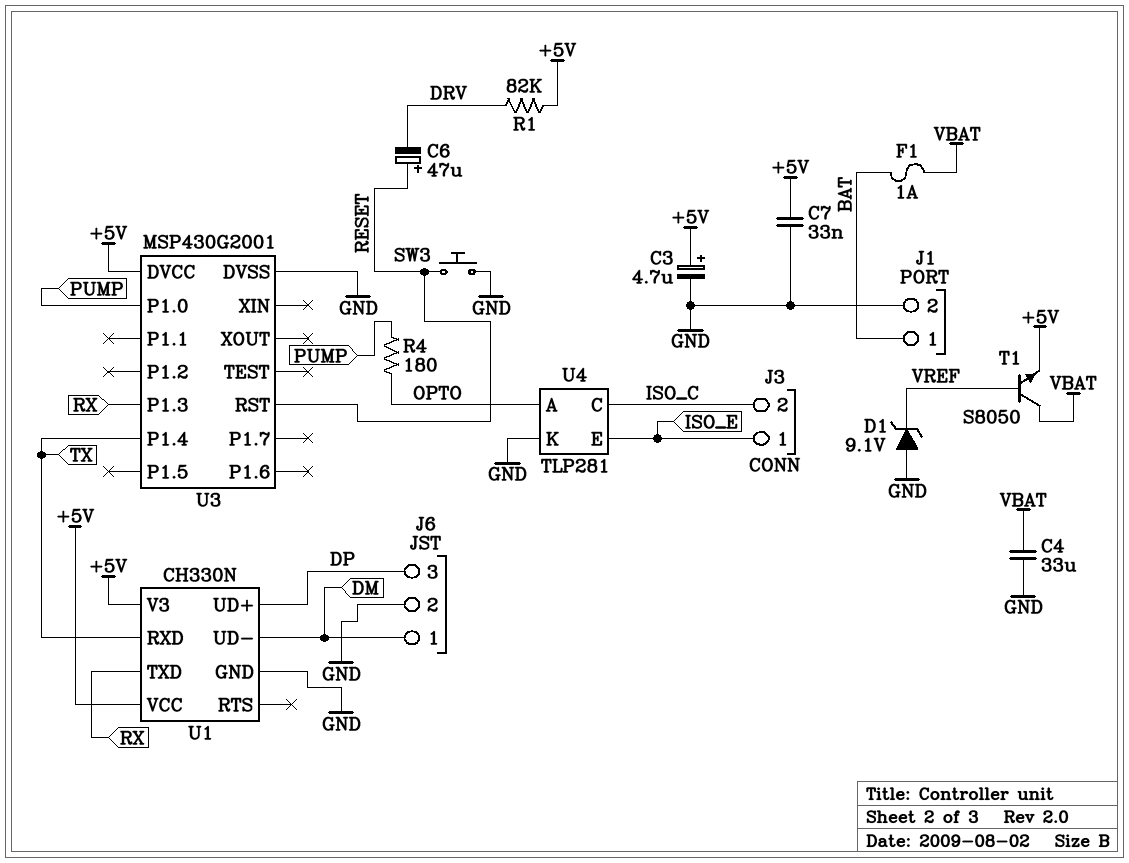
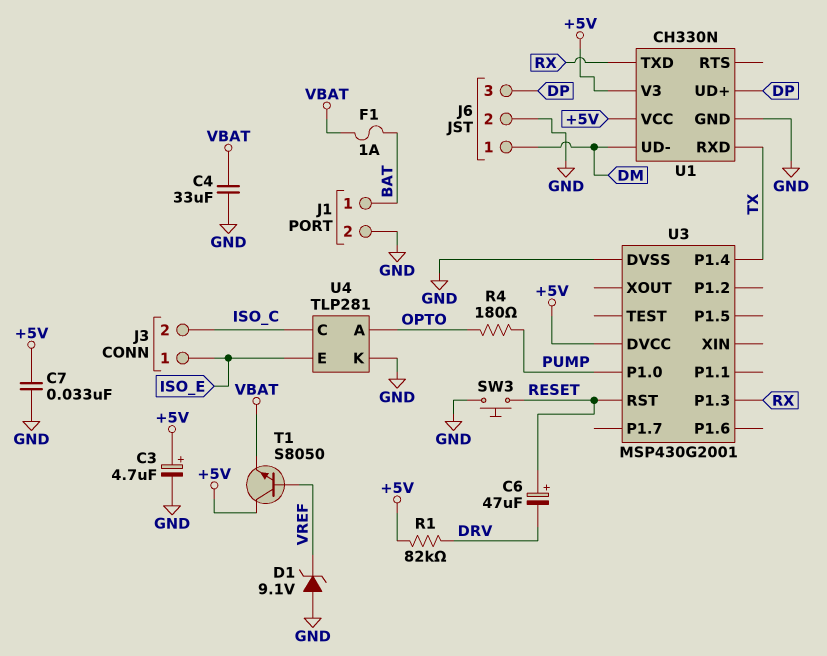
T1: NPN S8050 (B VREF, C VBAT, E +5V) -> NPN S8050 (B VREF, C +5V, E VBAT)

